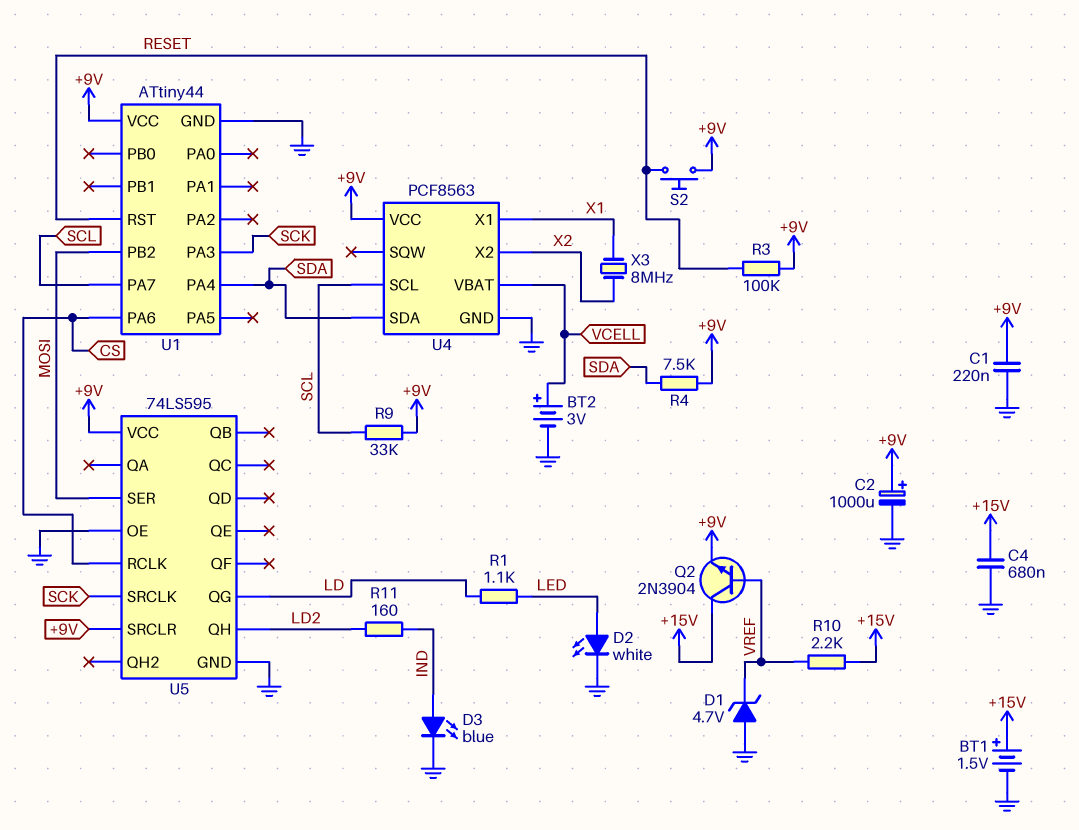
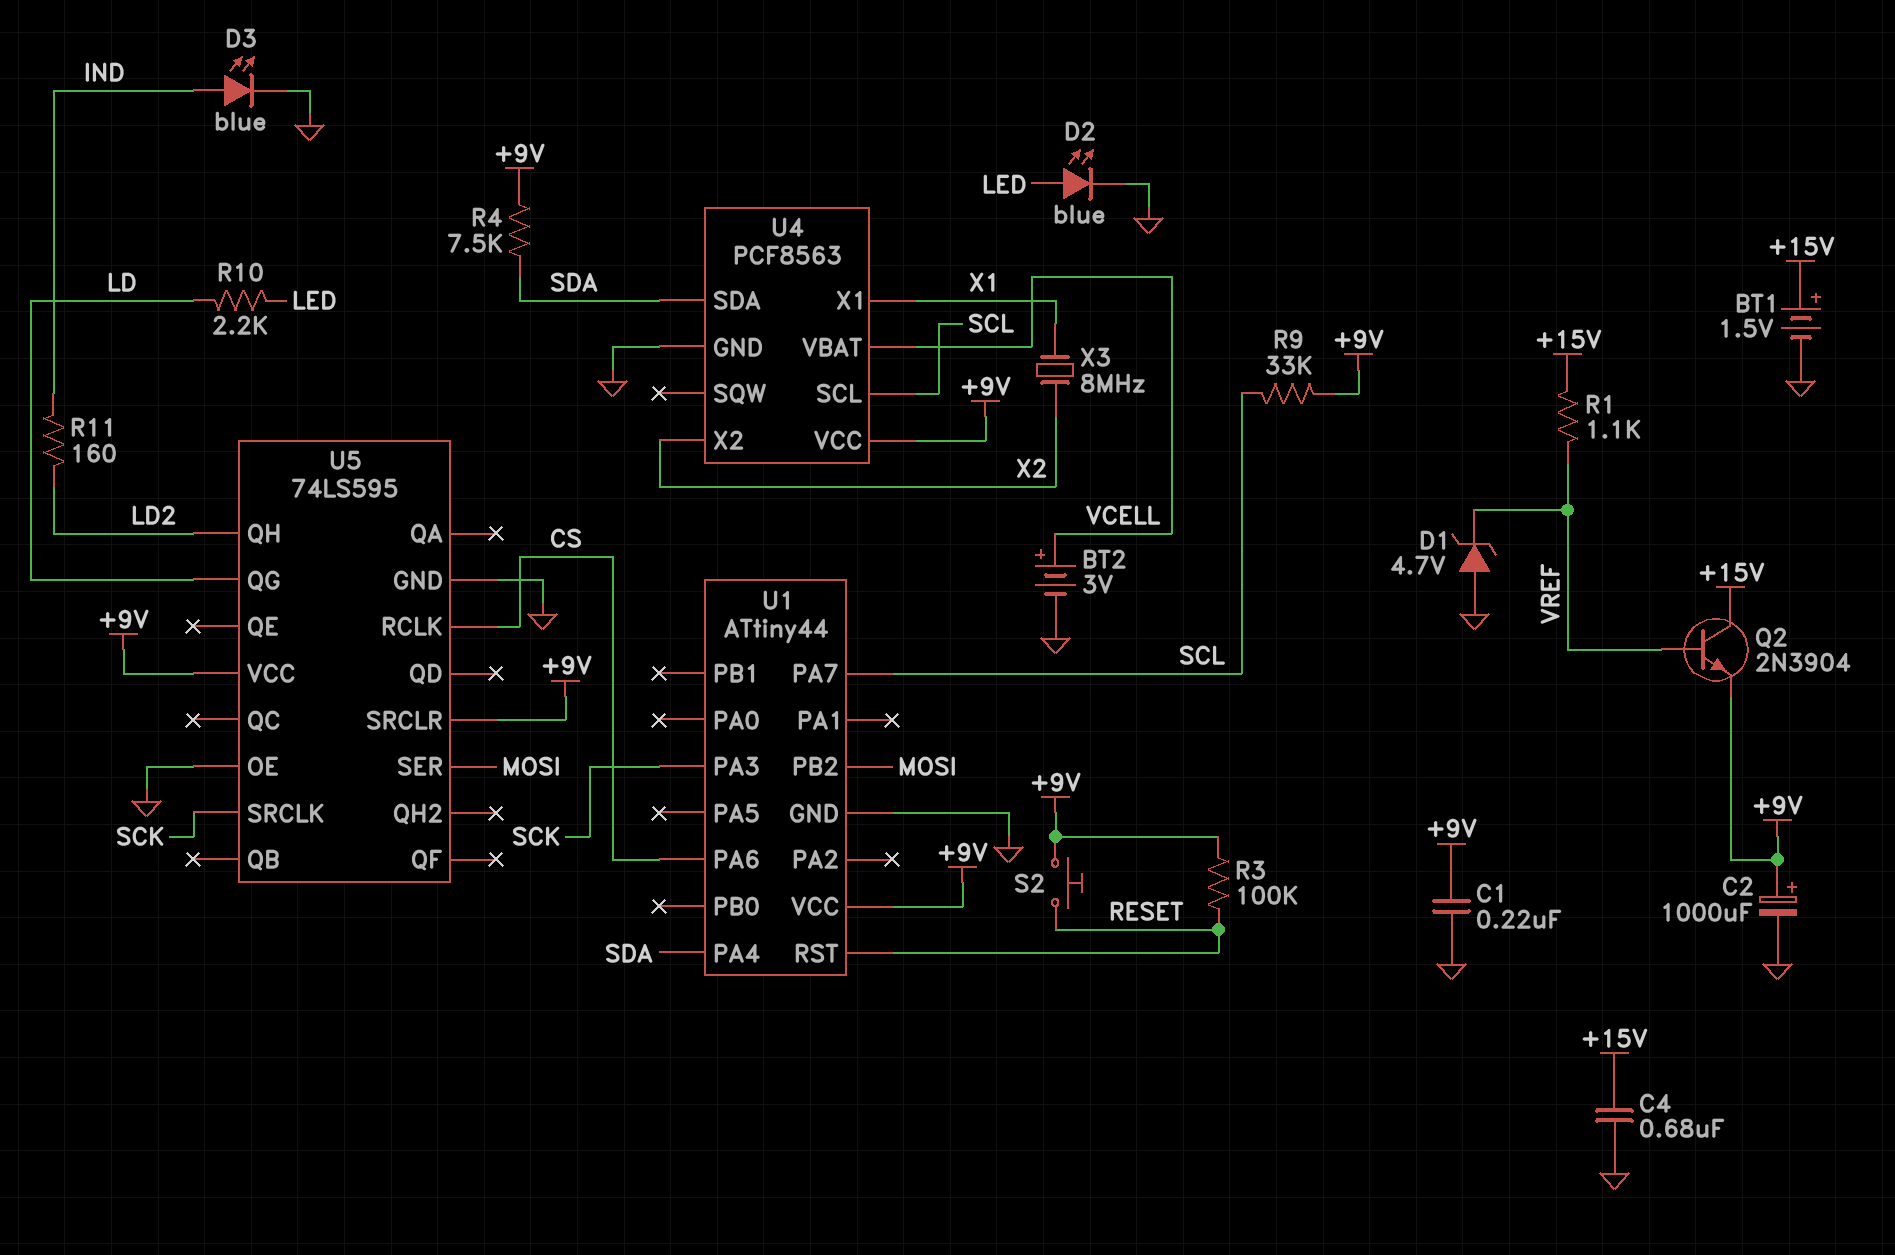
D2: LED white (A LED, K GND) -> LED blue (A LED, K GND)
R1: 1.1k (LD, LED) -> 1.1k (+15V, VREF)
R10: 2.2k (+15V, VREF) -> 2.2k (LD, LED)

